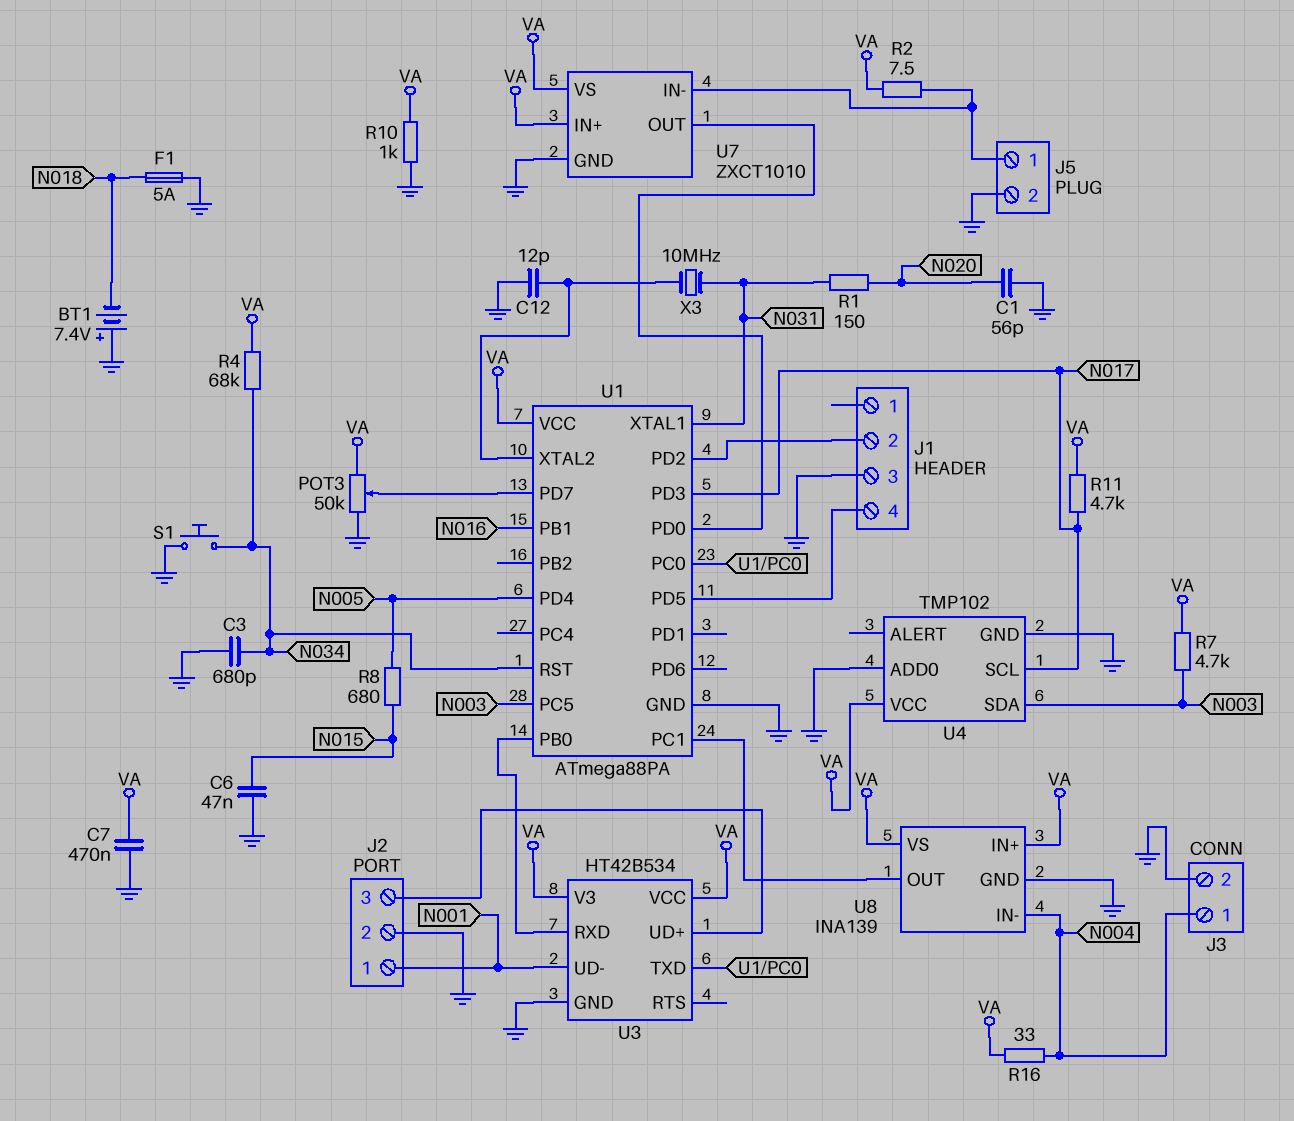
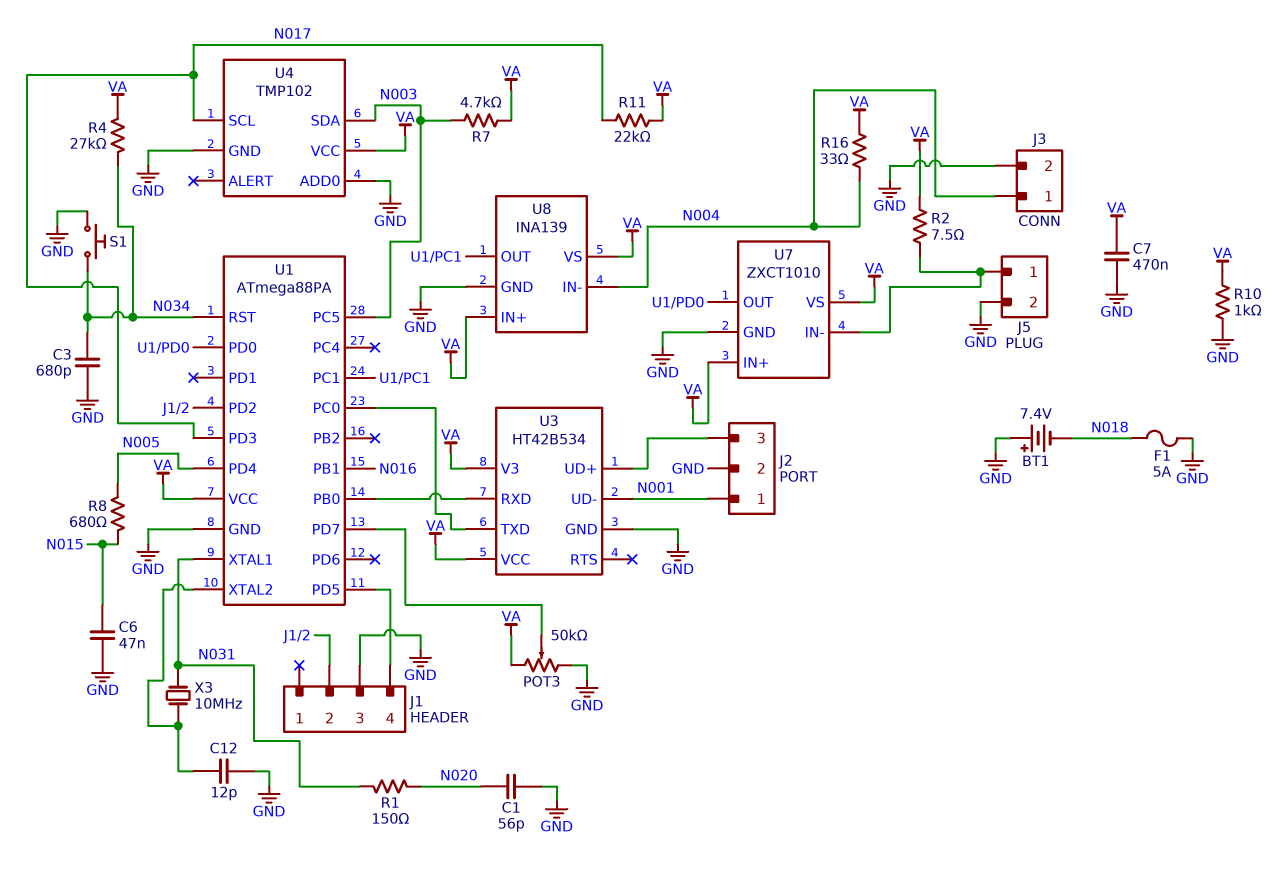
R4: 68k (N034, VA) -> 27k (N034, VA)
R11: 4.7k (N017, VA) -> 22k (N017, VA)

